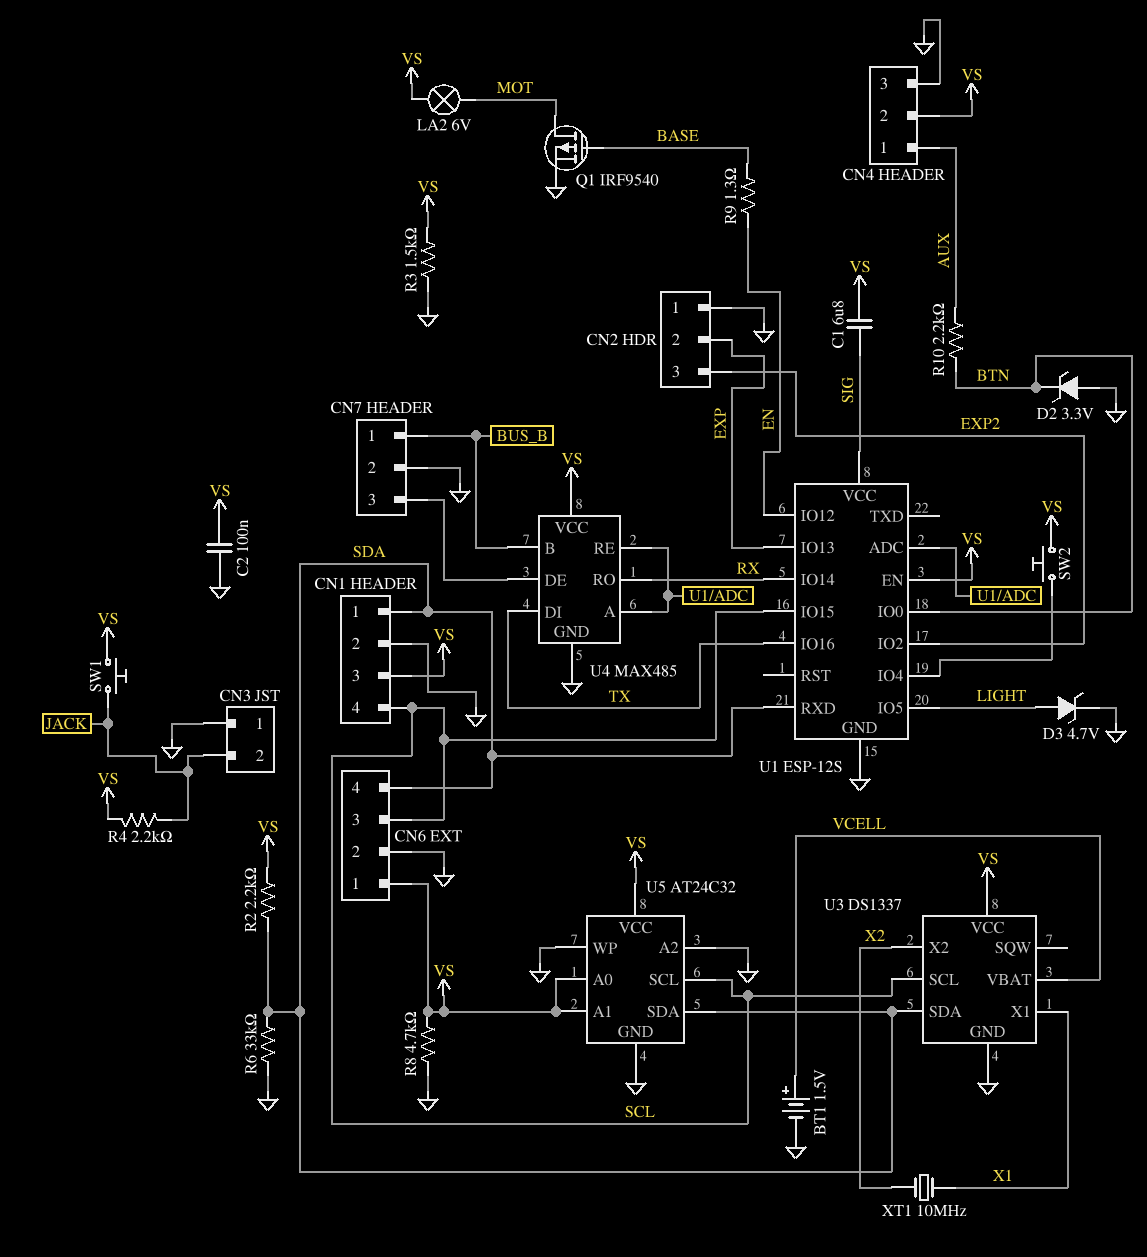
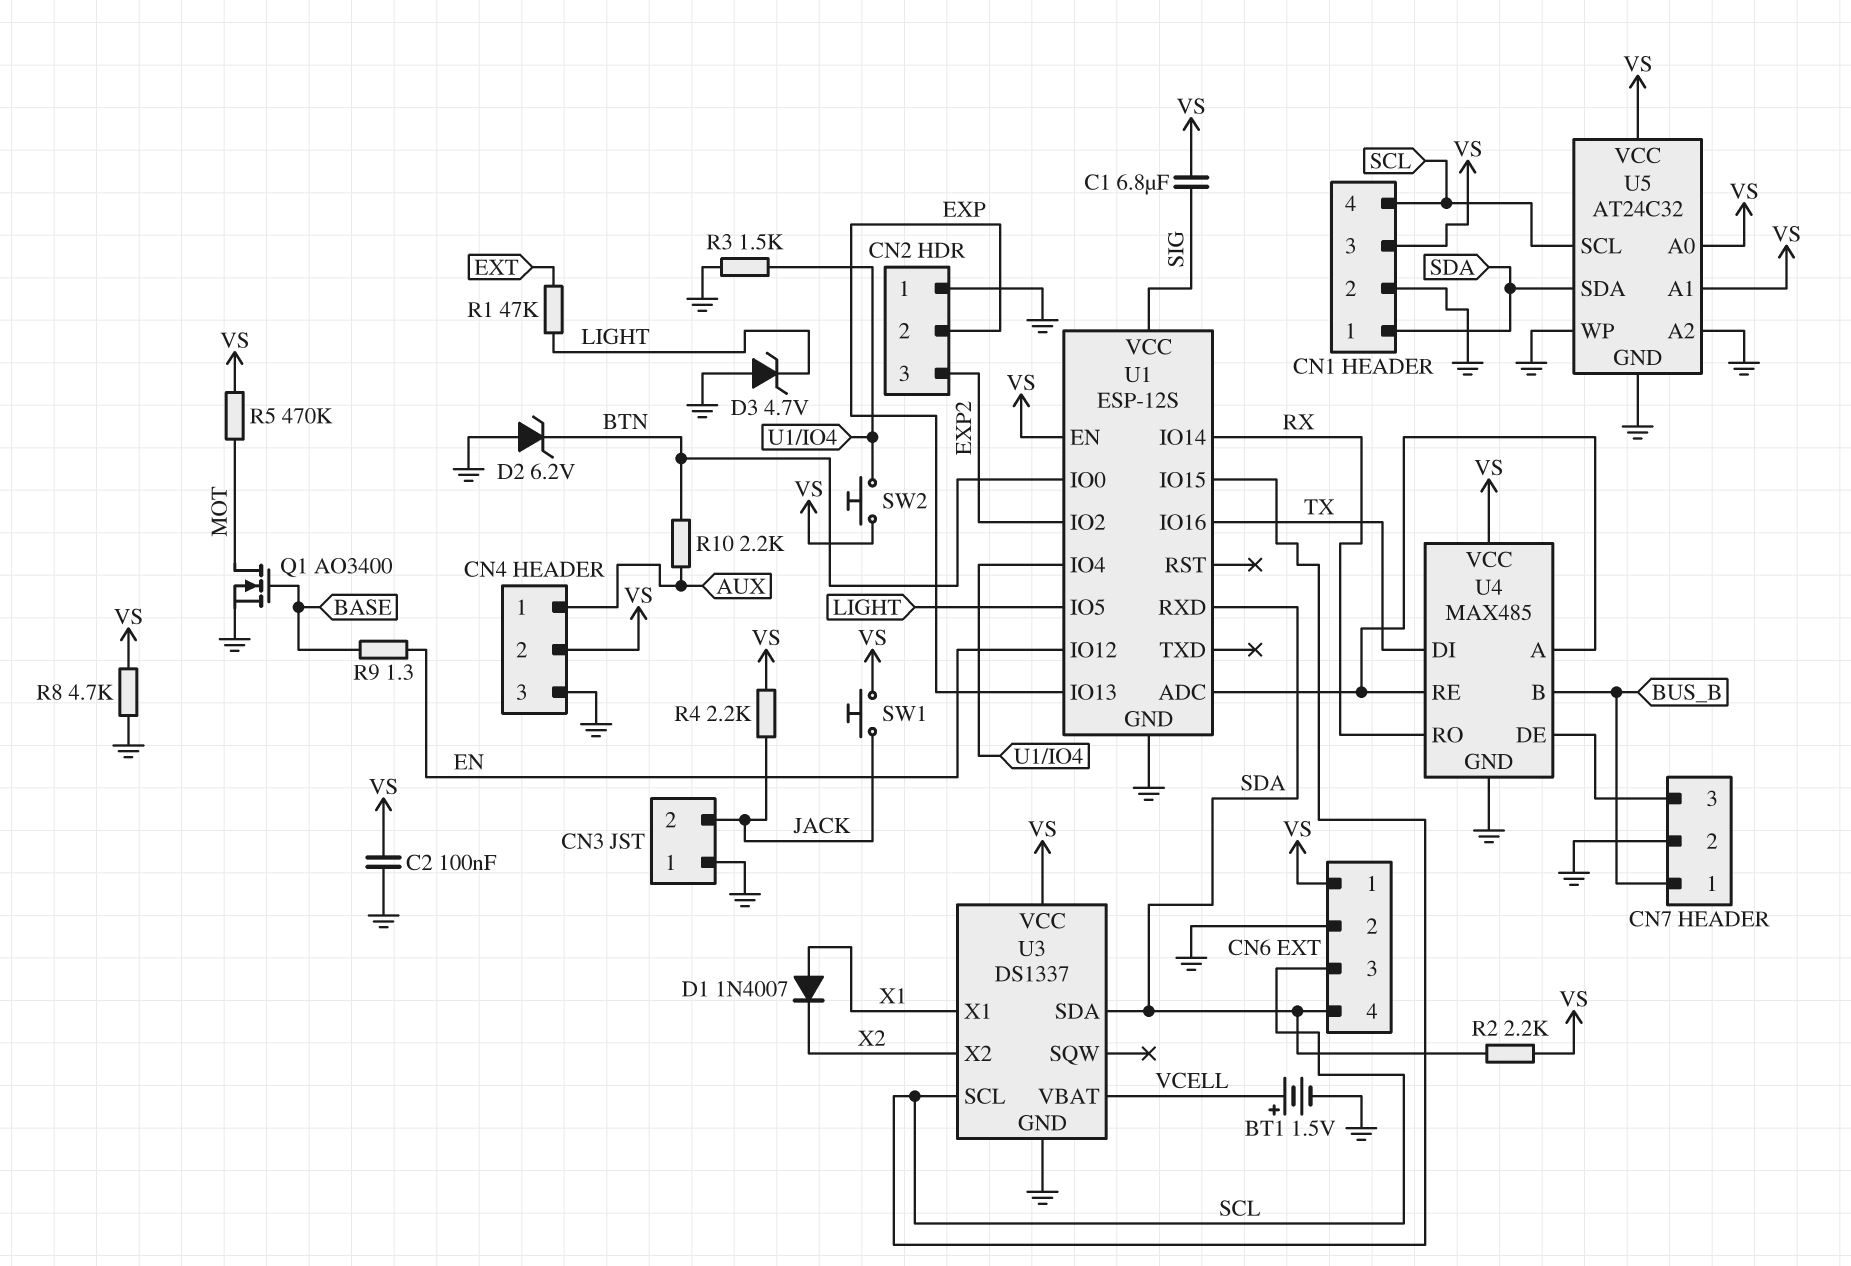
D1: none -> diode 1N4007 (A X1, K X2)
D2: zener 3.3V (A GND, K BTN) -> zener 6.2V (A GND, K BTN)
D3: zener 4.7V (A LIGHT, K GND) -> zener 4.7V (A GND, K LIGHT)
LA2: lamp 6V (MOT, VS) -> none
Q1: PMOS IRF9540 (G BASE, D MOT, S GND) -> NMOS AO3400 (G BASE, D MOT, S GND)
R1: none -> 47k (EXT, LIGHT)
R3: 1.5k (GND, VS) -> 1.5k (GND, U1/IO4)
R5: none -> 470k (MOT, VS)
R6: 33k (GND, SDA) -> none
XT1: 10MHz (X1, X2) -> none

